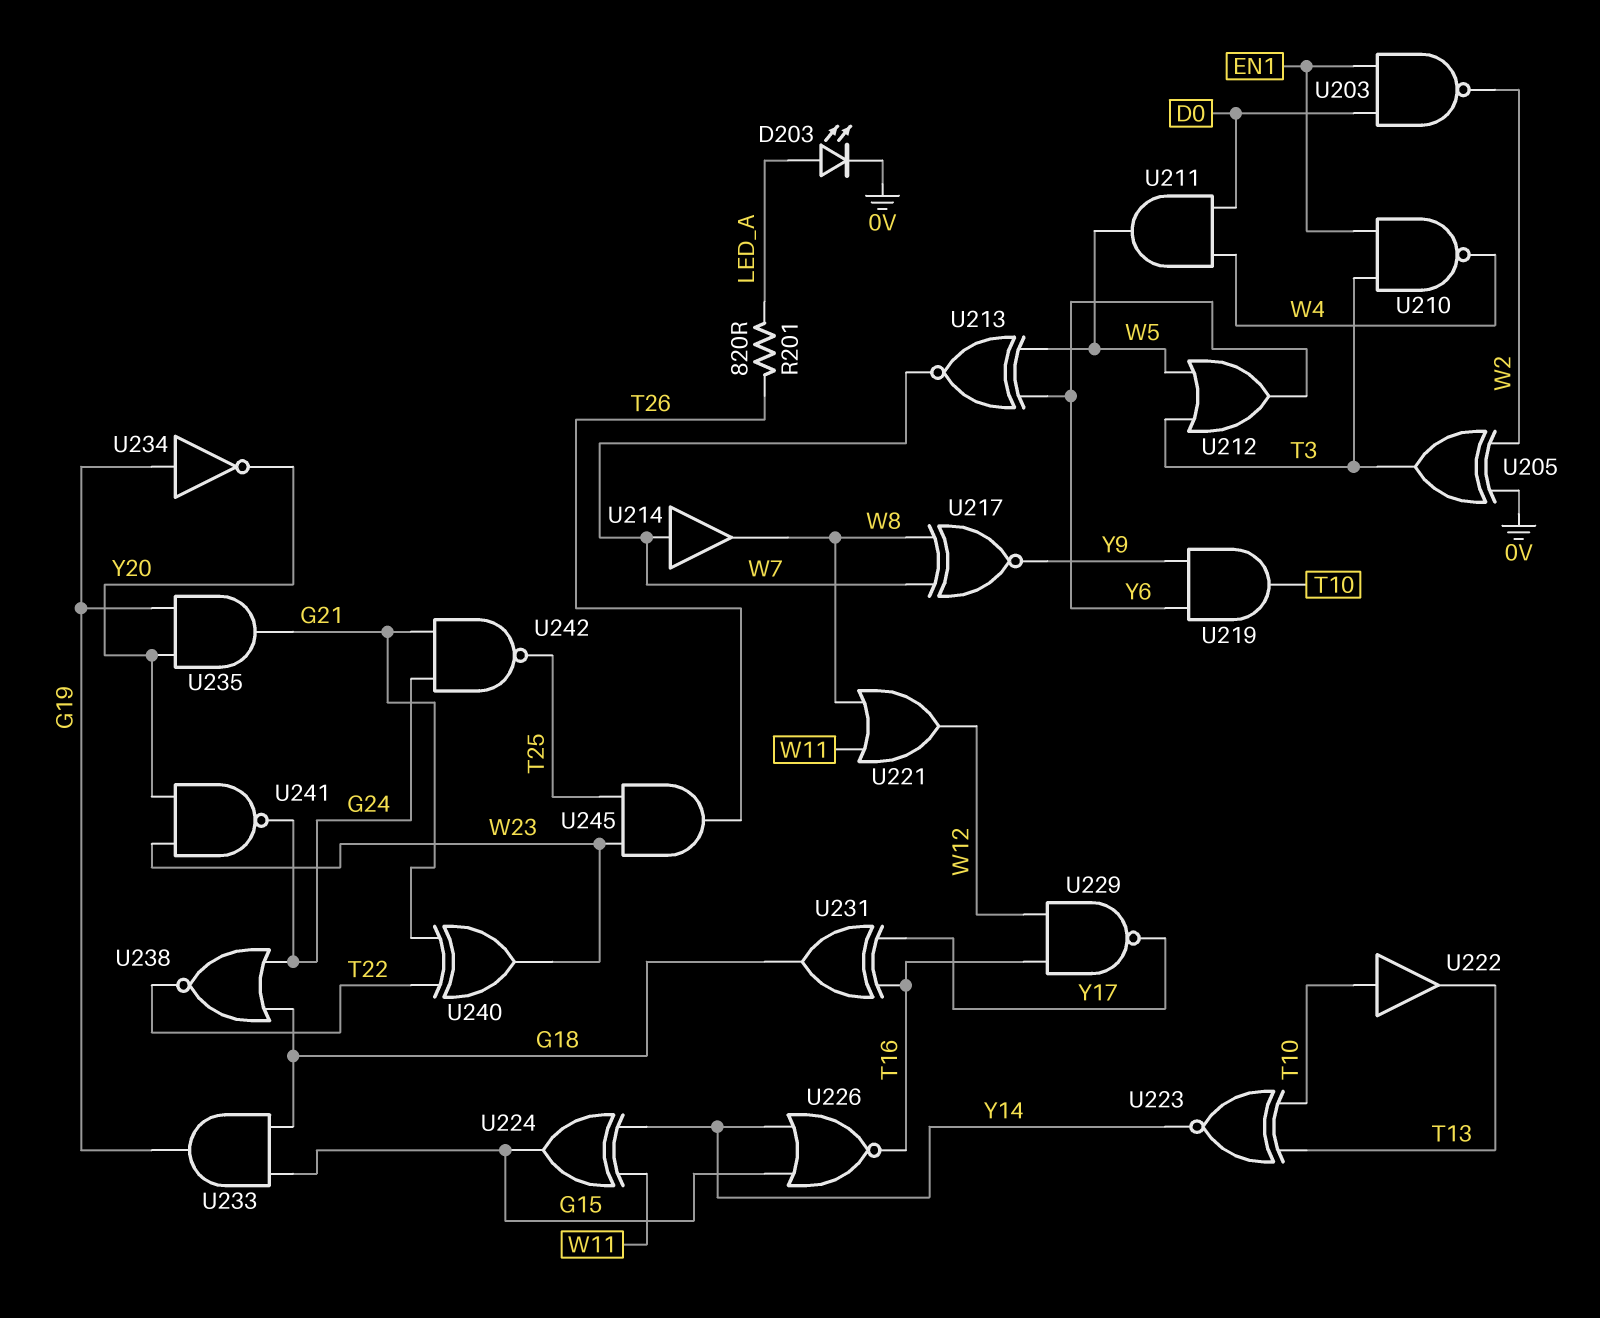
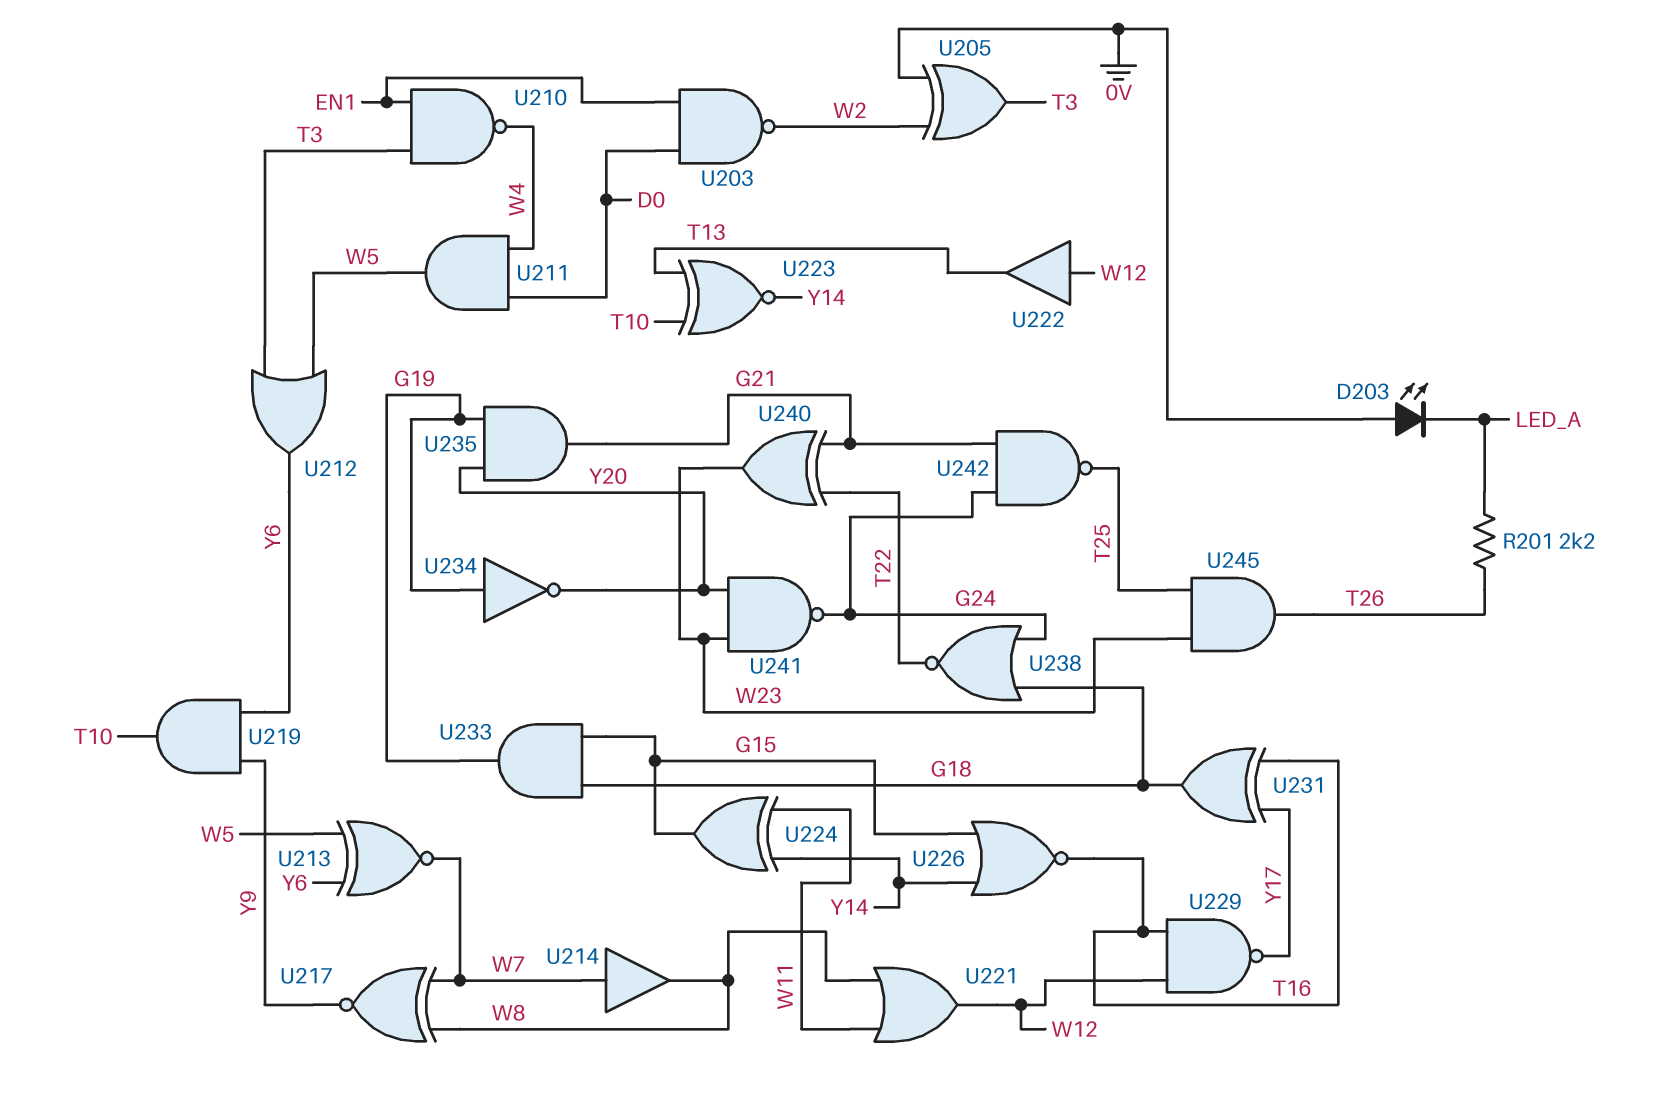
D203: LED (A LED_A, K 0V) -> LED (A 0V, K LED_A)
R201: 820 (LED_A, T26) -> 2.2k (LED_A, T26)
U222: buffer (in T10, out T13) -> buffer (in W12, out T13)

